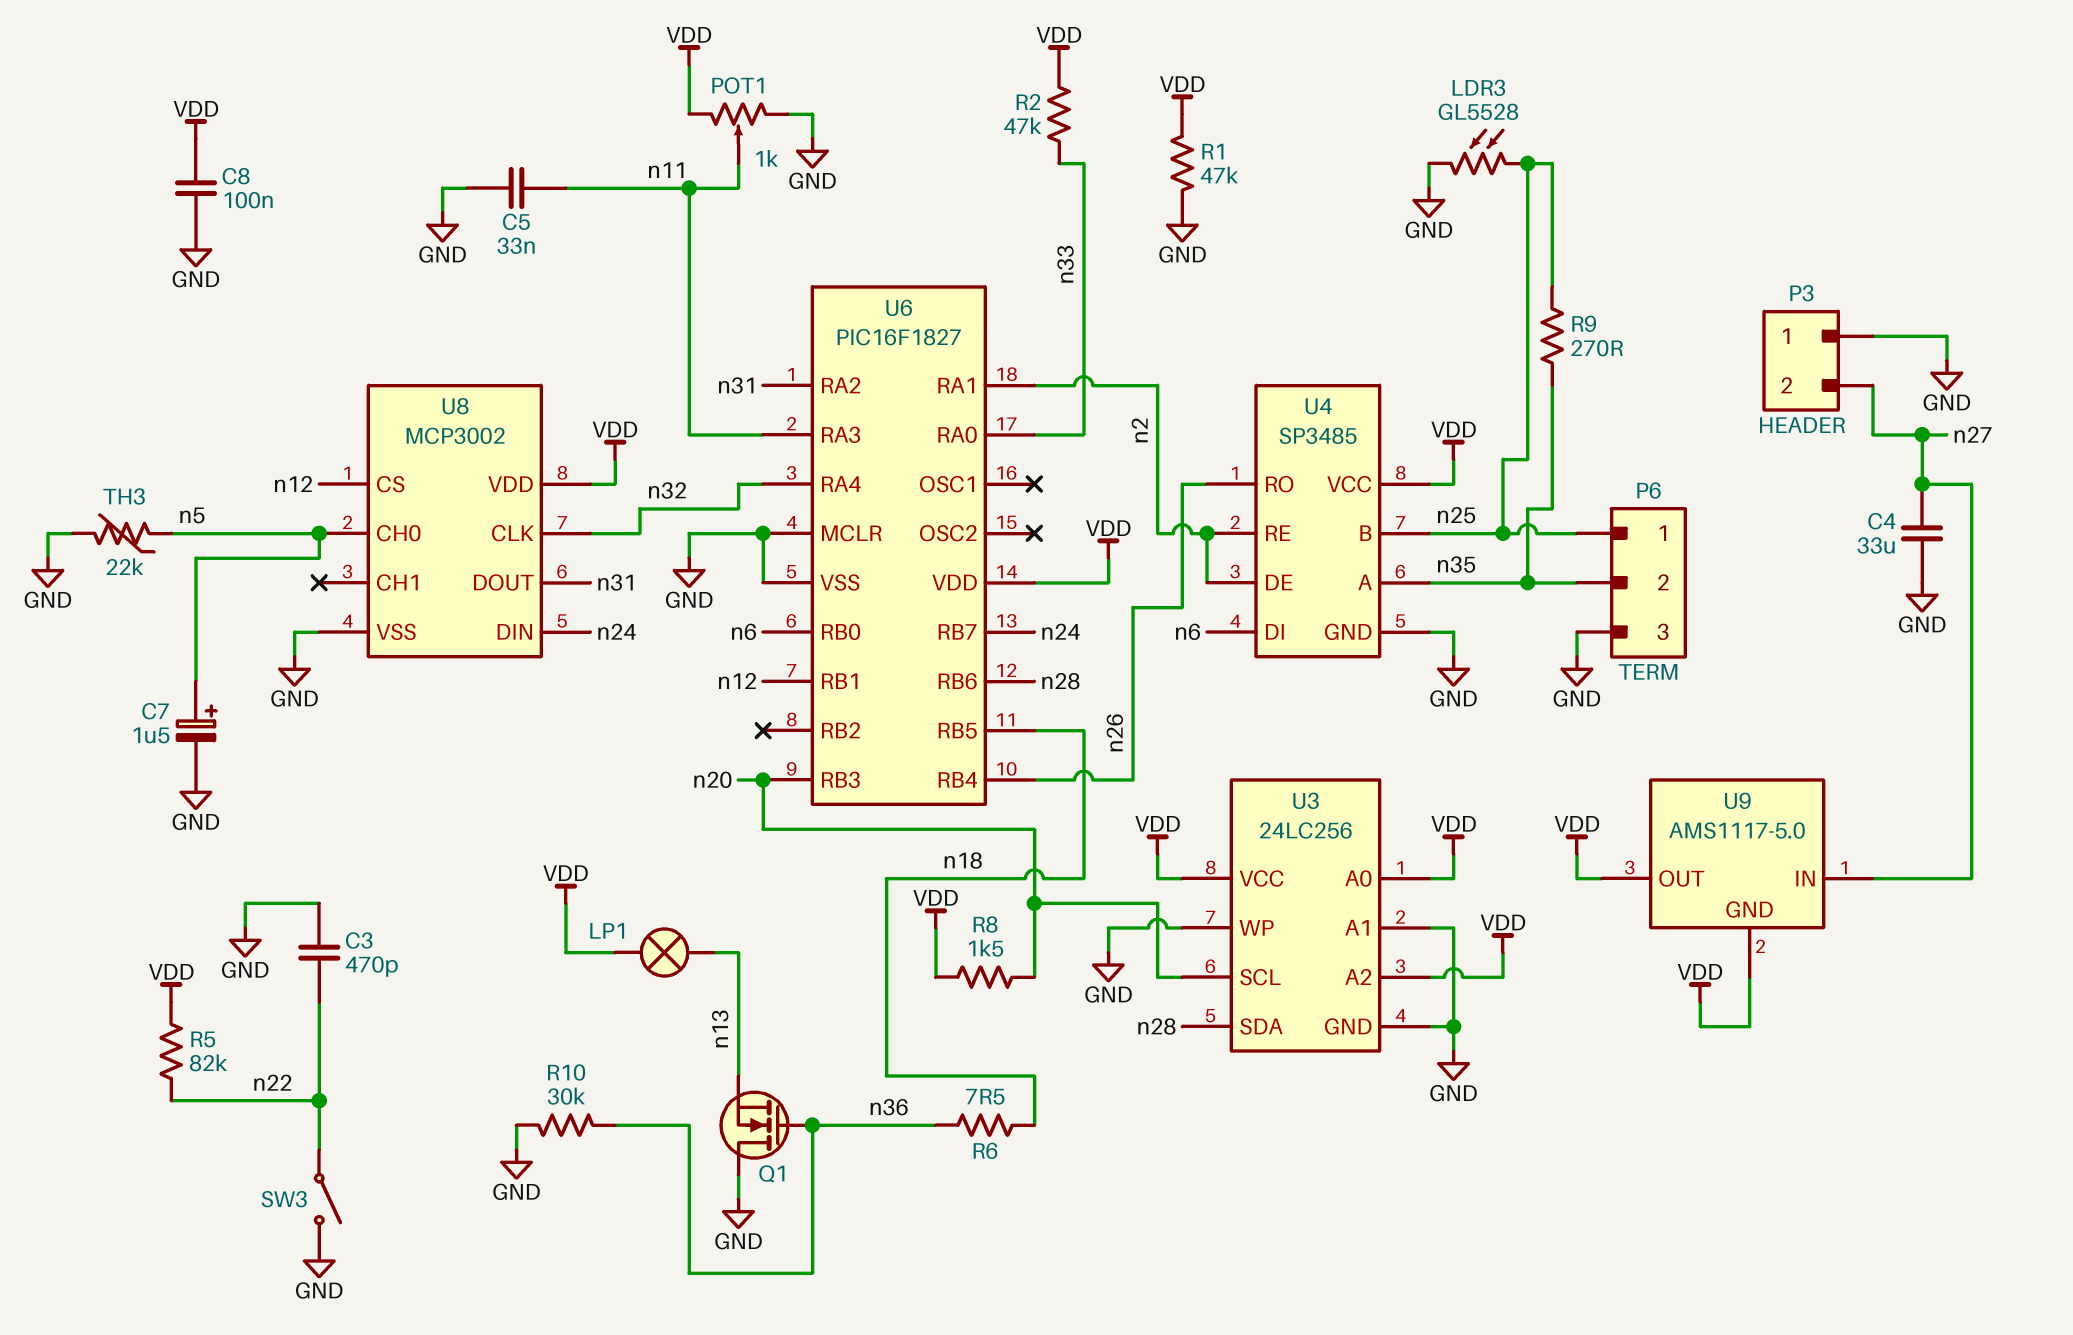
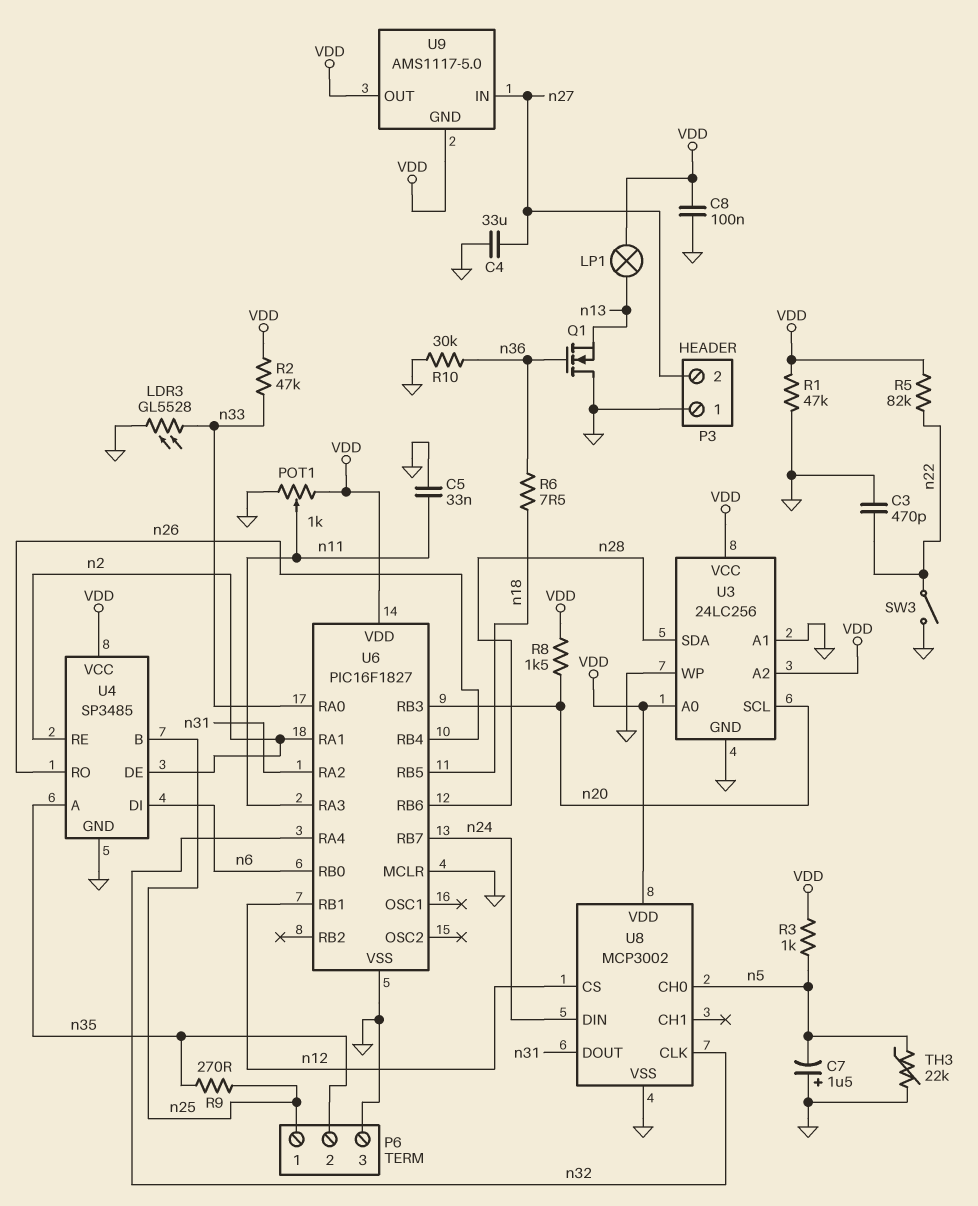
C7: 1.5uF (plus n5, minus GND) -> 1.5uF (plus GND, minus n5)
LDR3: GL5528 (GND, n25) -> GL5528 (GND, n33)
R3: none -> 1k (VDD, n5)

